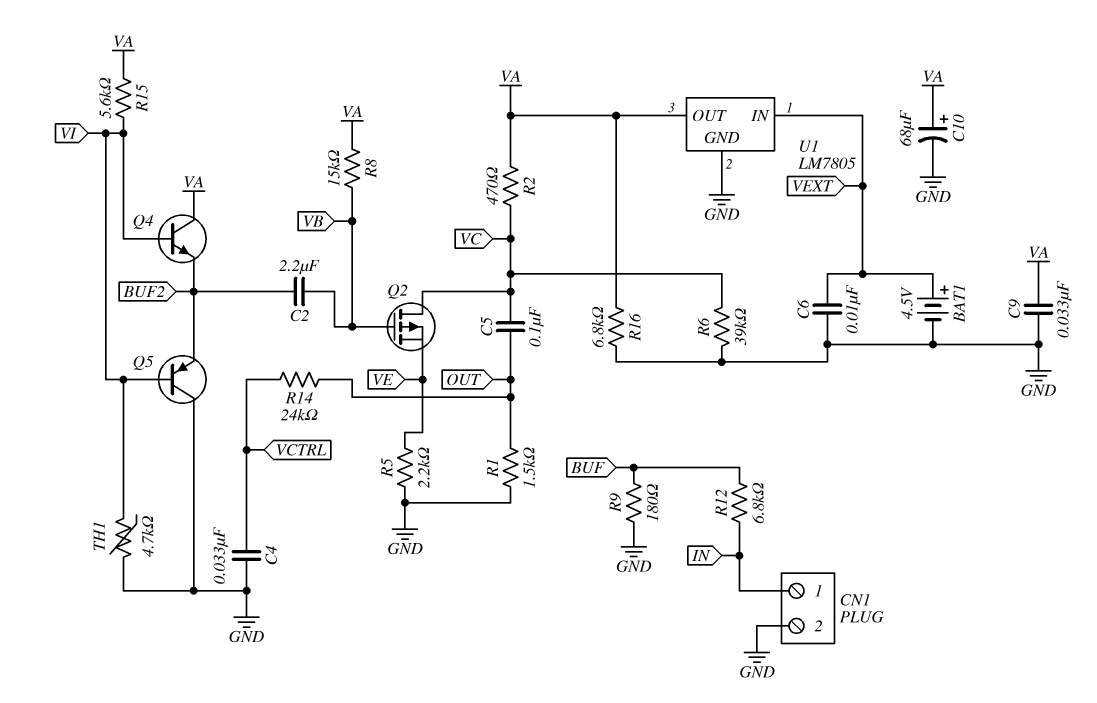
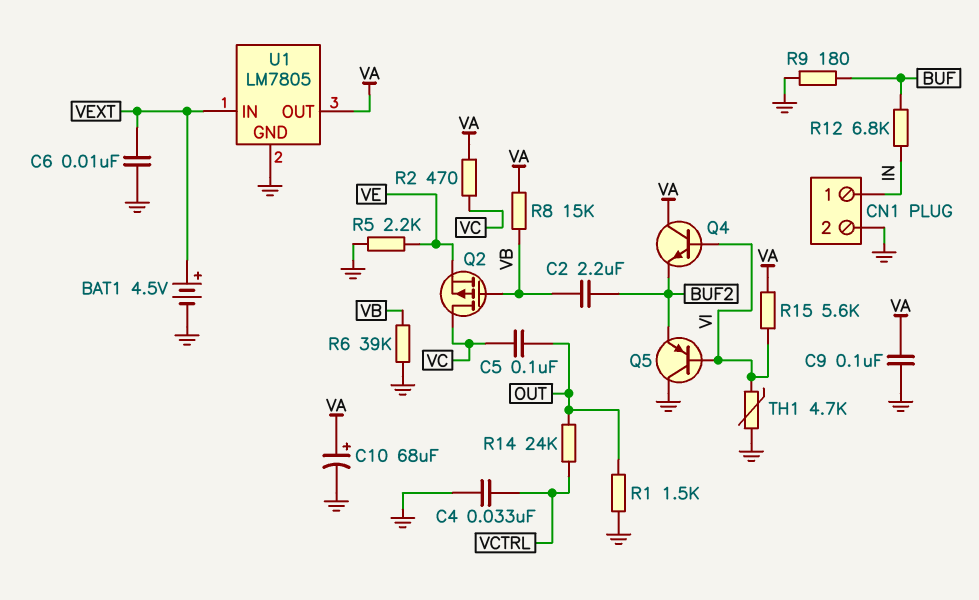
C9: 33nF (GND, VA) -> 100nF (GND, VA)
R6: 39k (GND, VC) -> 39k (GND, VB)
R16: 6.8k (GND, VA) -> none

